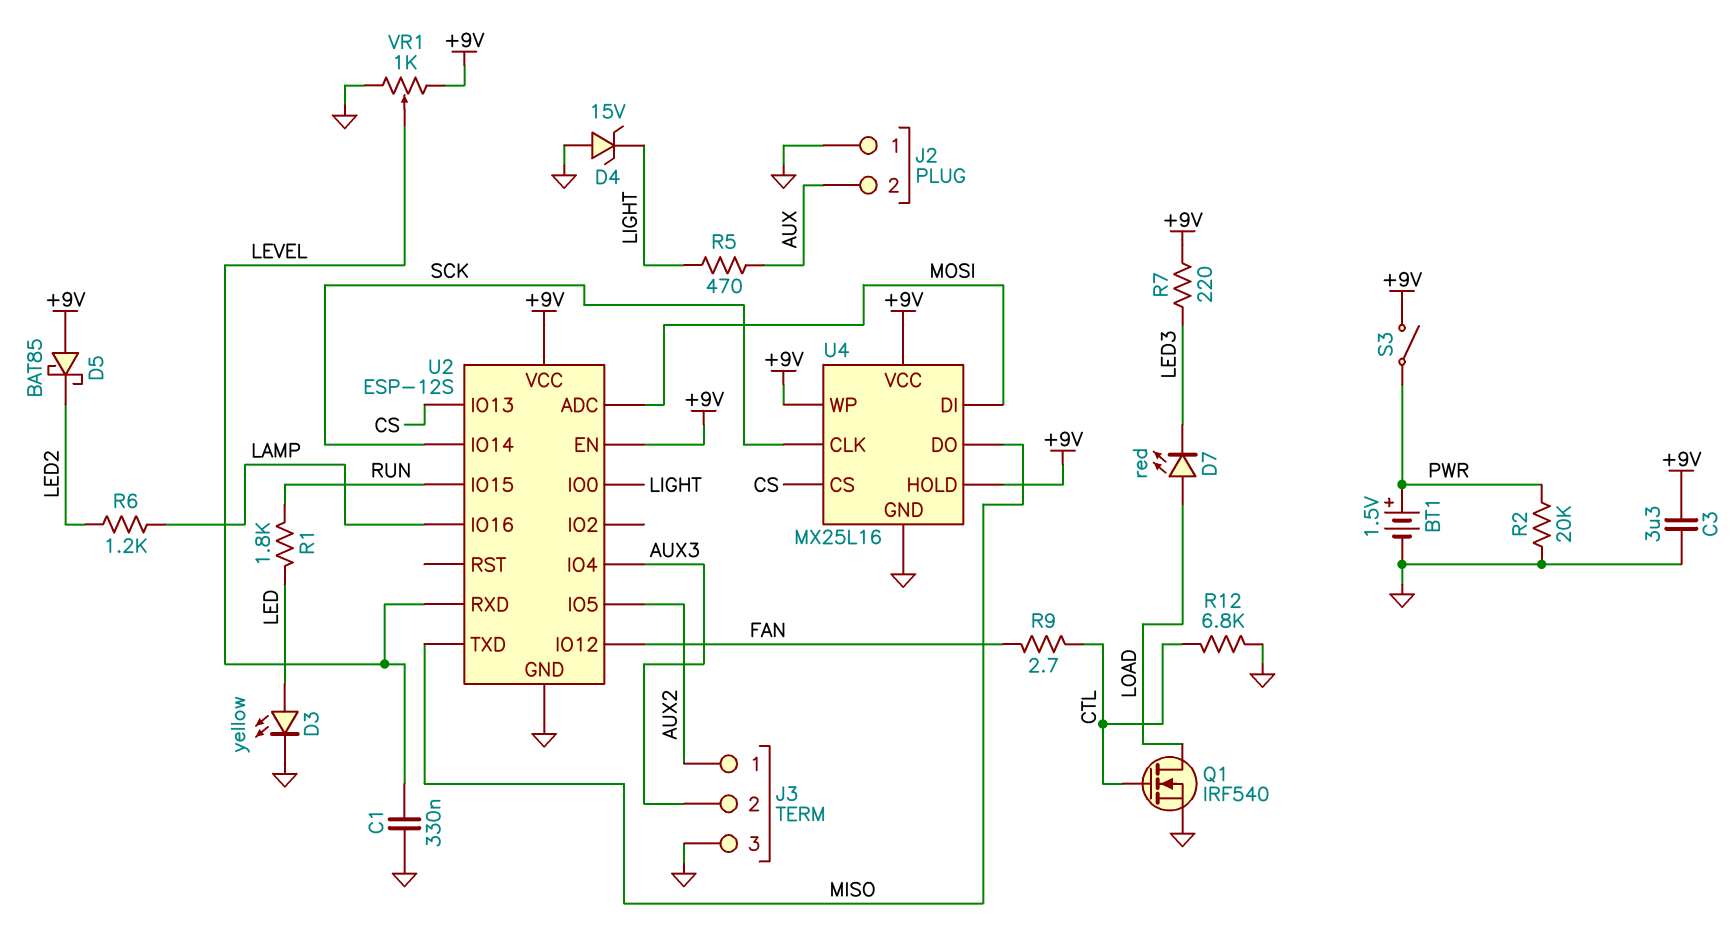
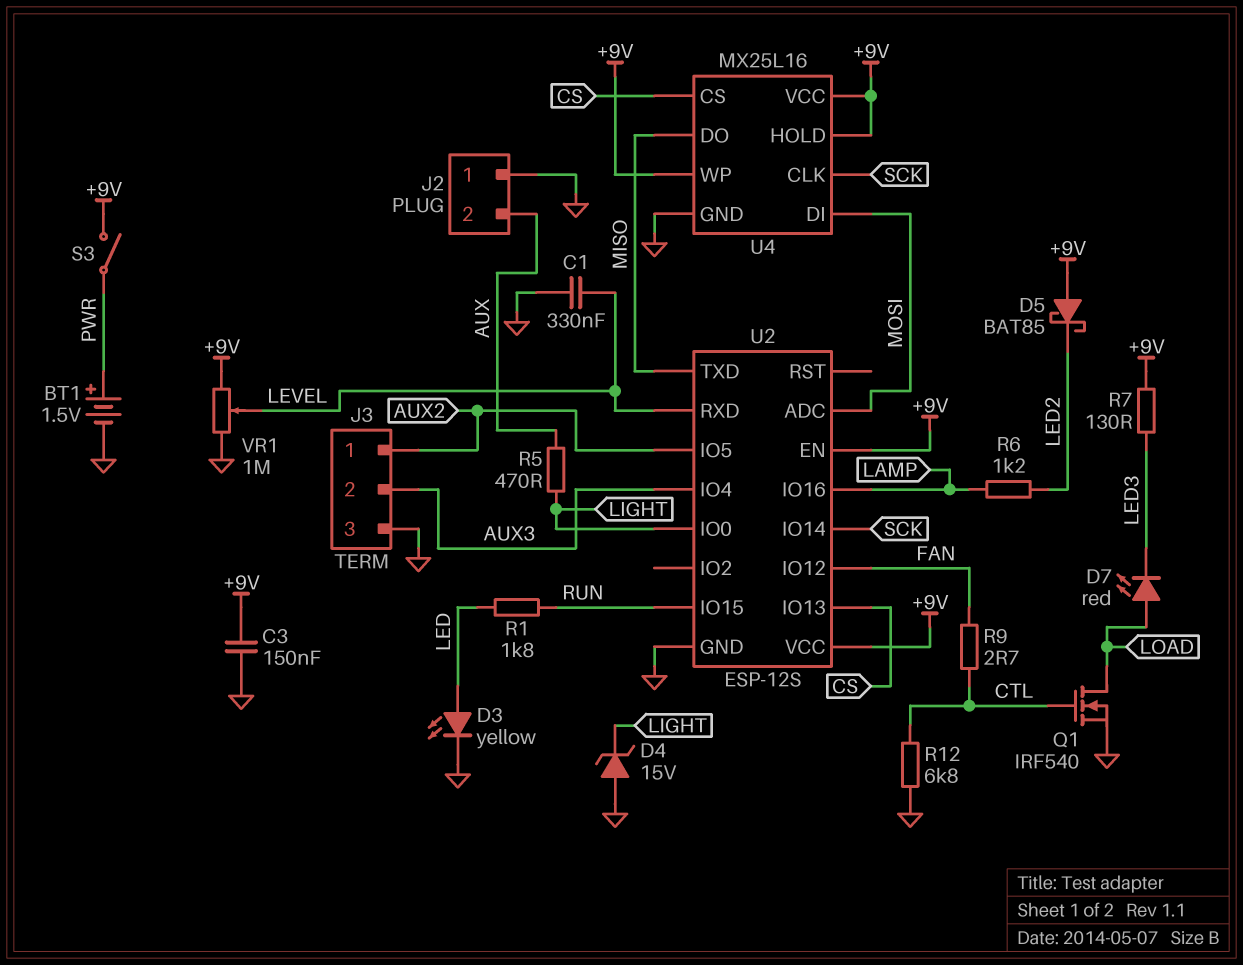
C3: 3.3uF (+9V, GND) -> 150nF (+9V, GND)
R2: 20k (GND, PWR) -> none
R7: 220 (+9V, LED3) -> 130 (+9V, LED3)
VR1: 1k (+9V, GND, wiper LEVEL) -> 1M (+9V, GND, wiper LEVEL)

